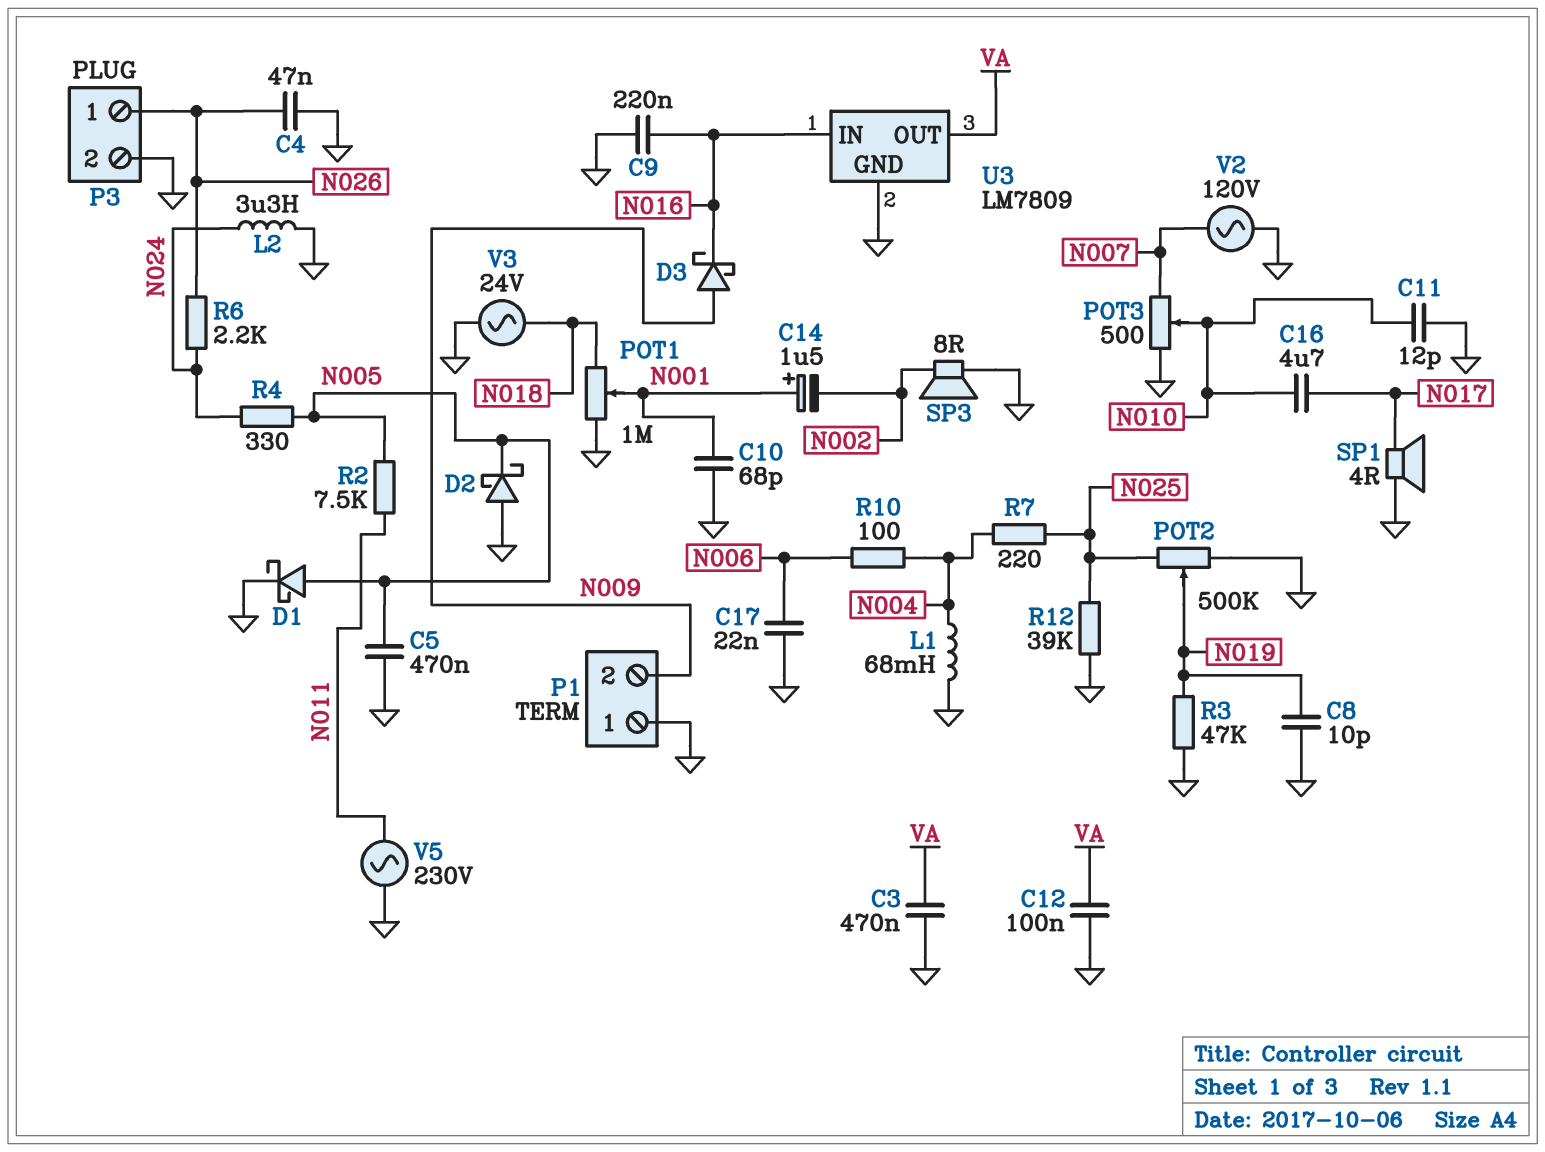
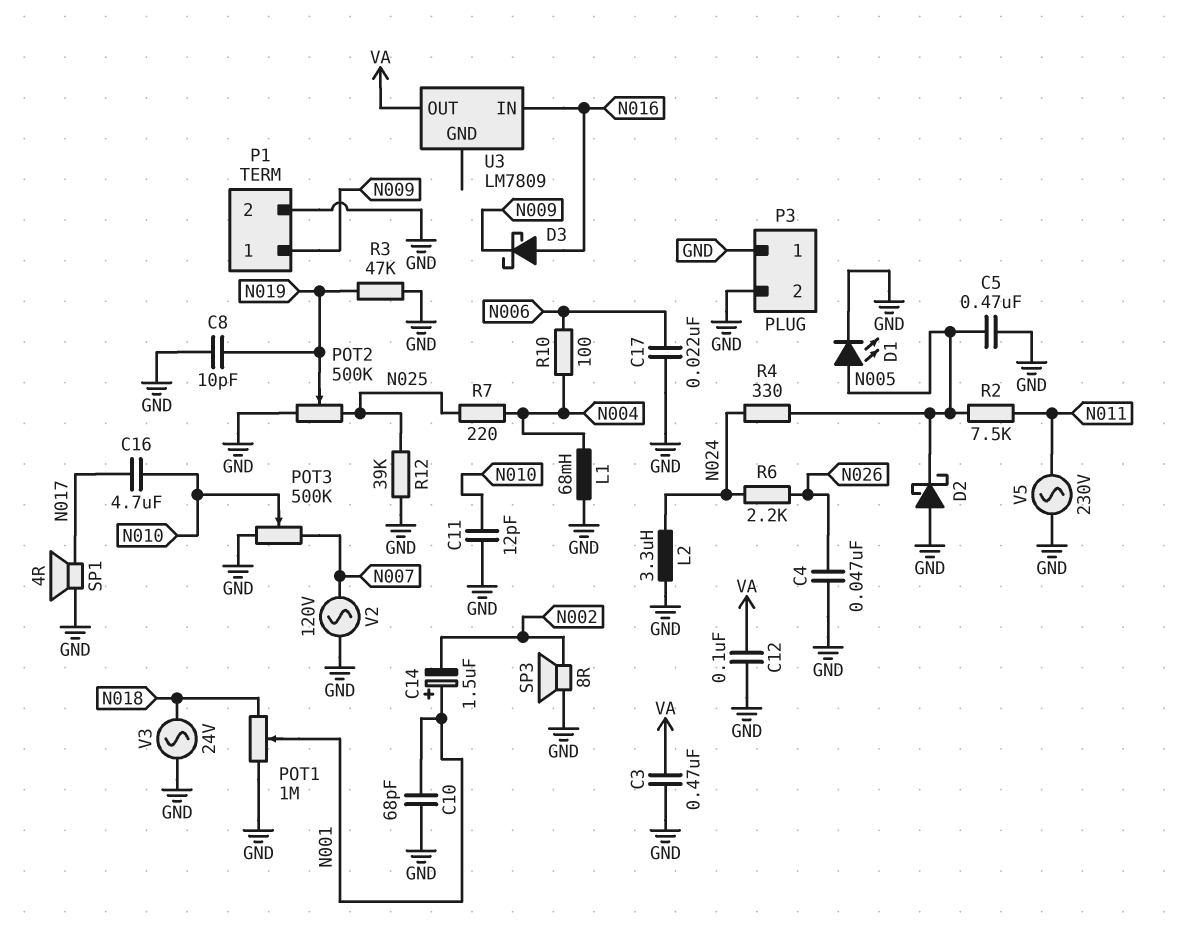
C9: 220nF (GND, N016) -> none
D1: schottky (A N005, K GND) -> LED (A N005, K GND)
D3: schottky (A N009, K N016) -> schottky (A N016, K N009)
P1 pin 1: GND -> N009
P1 pin 2: N009 -> GND
P3 pin 1: N026 -> GND
POT3: 500 (GND, N007, wiper N010) -> 500k (GND, N007, wiper N010)
U3 pin GND: GND -> none

